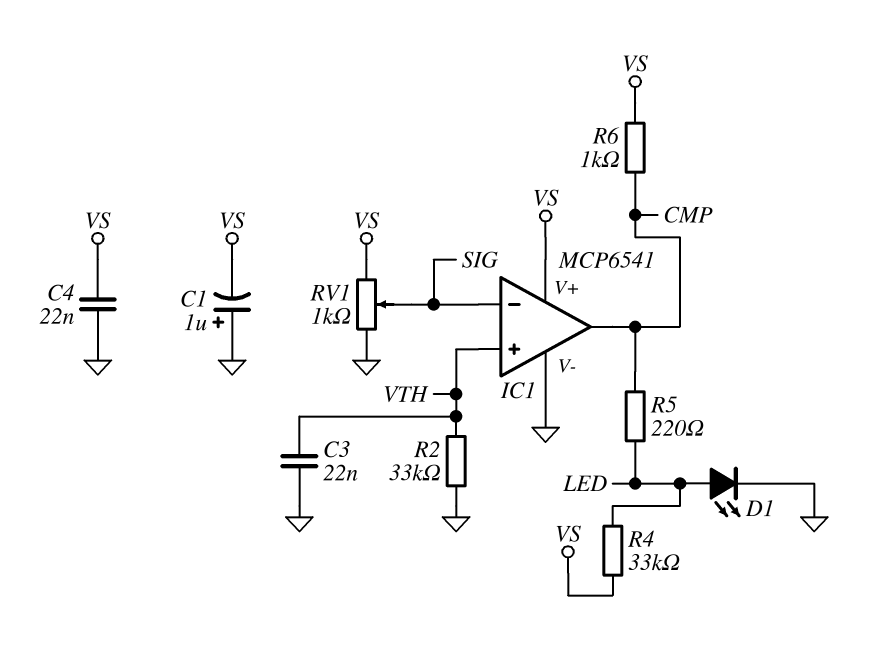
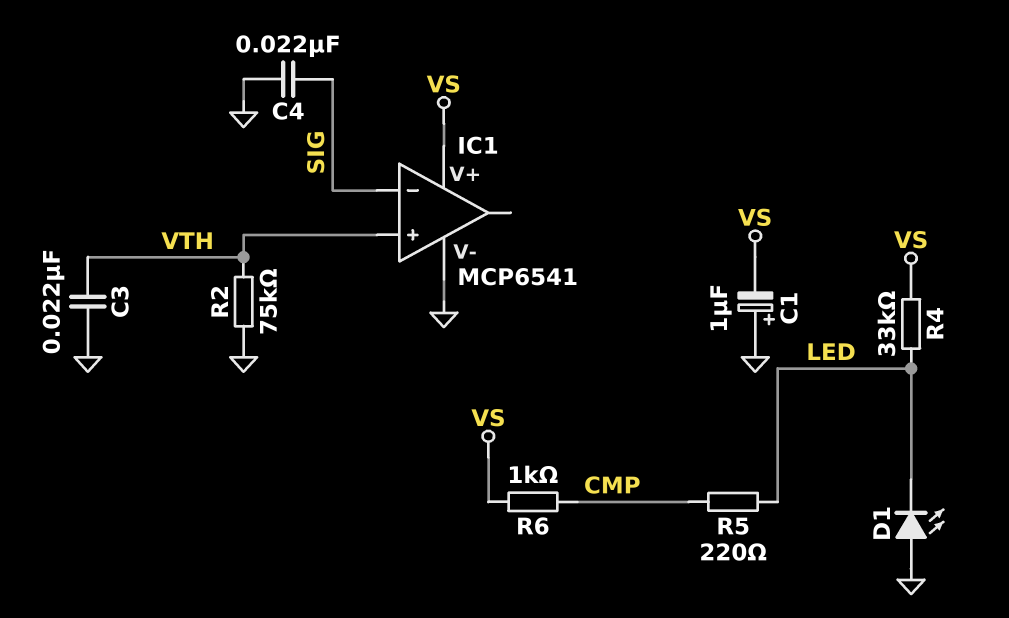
C4: 22nF (GND, VS) -> 22nF (GND, SIG)
D1: LED (A LED, K GND) -> LED (A GND, K LED)
IC1 pin out: CMP -> none
R2: 33k (GND, VTH) -> 75k (GND, VTH)
RV1: 1k (GND, VS, wiper SIG) -> none

